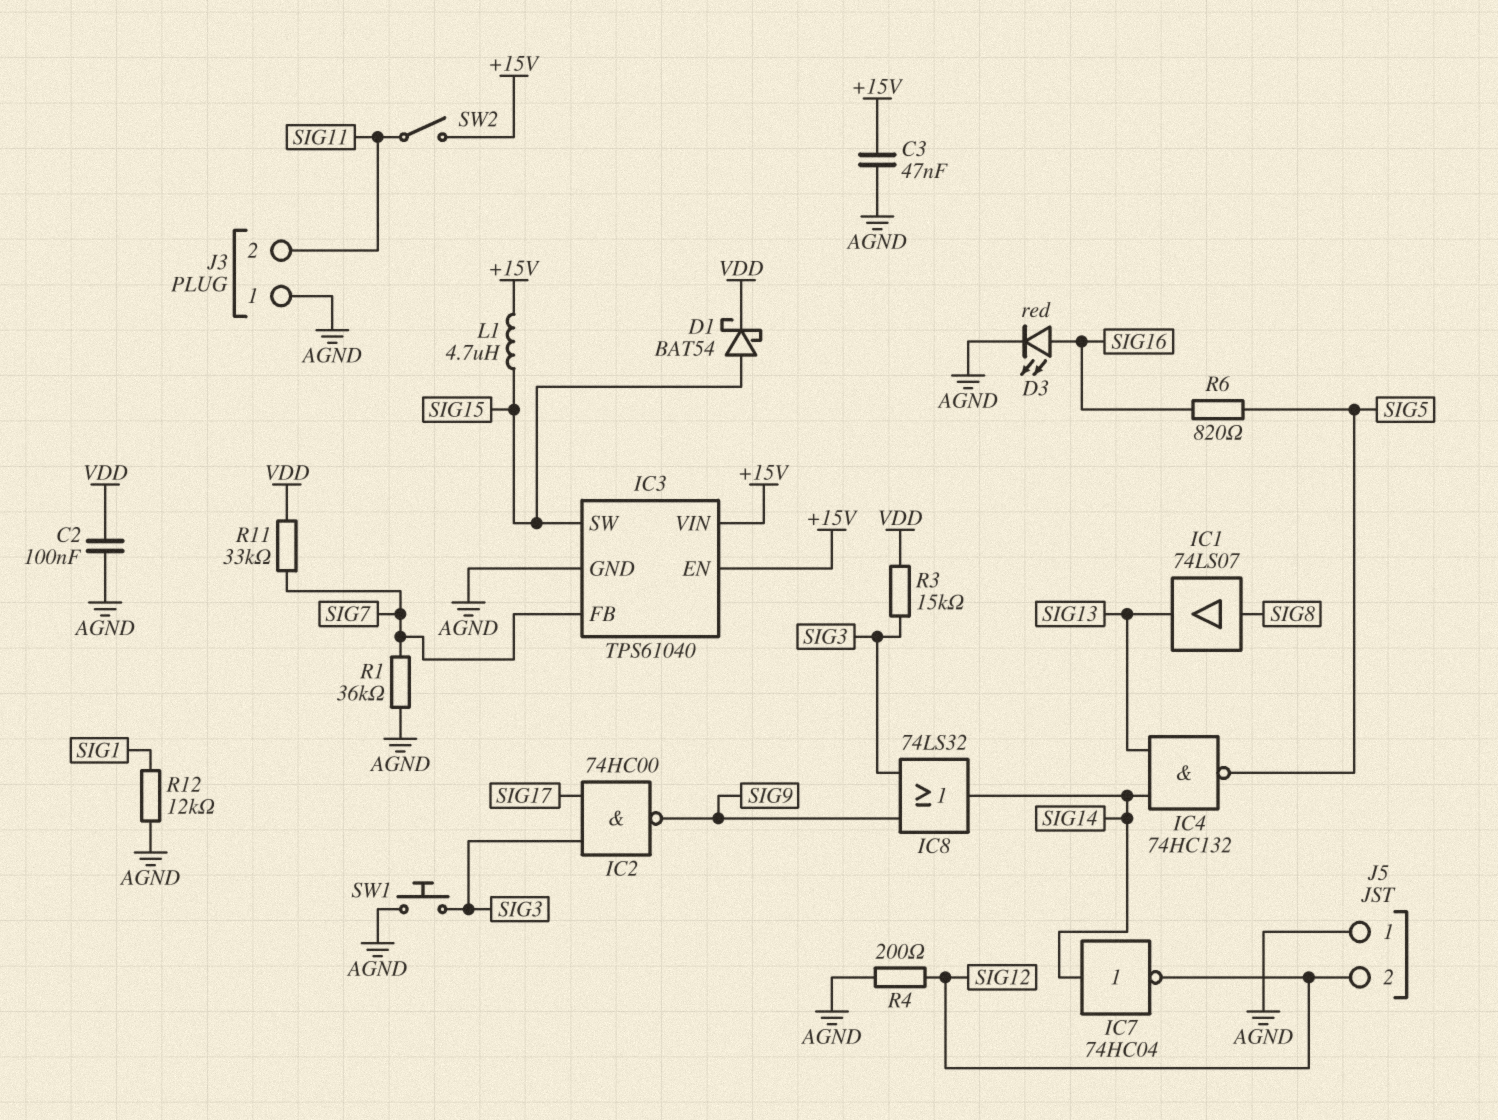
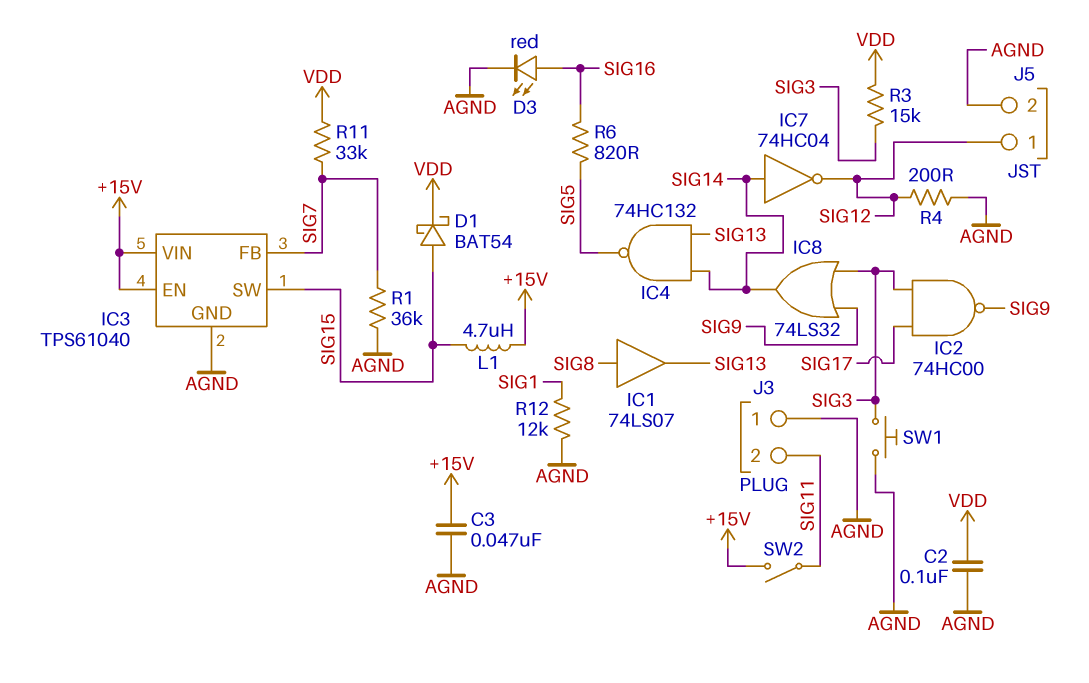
J5 pin 1: AGND -> SIG12
J5 pin 2: SIG12 -> AGND

